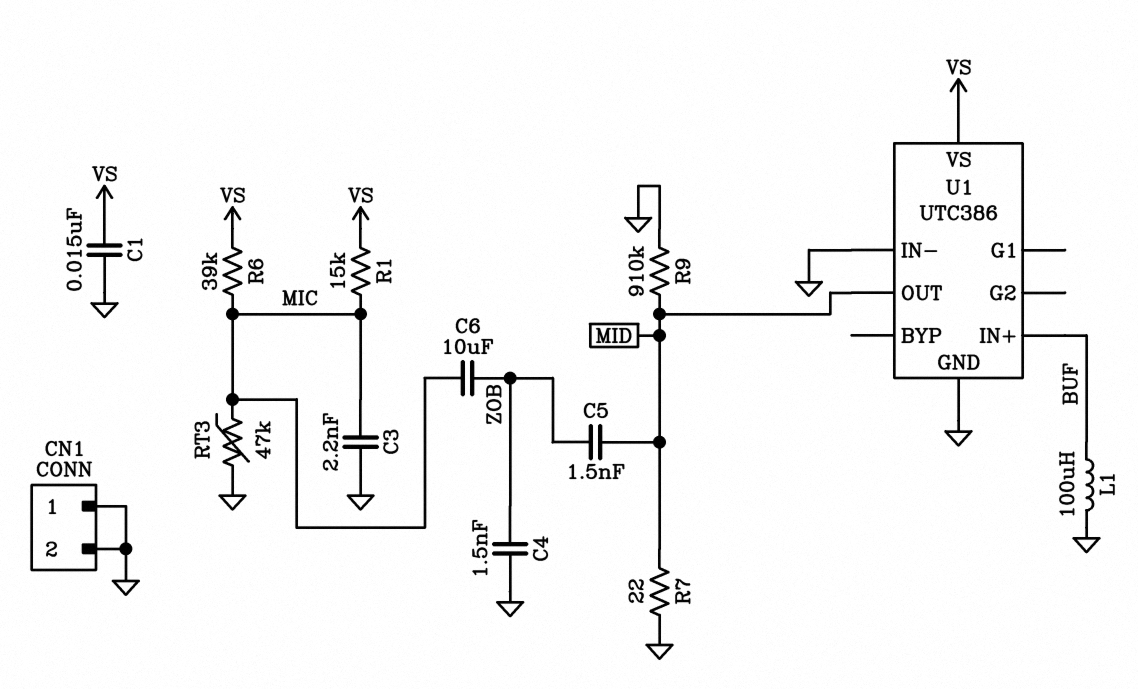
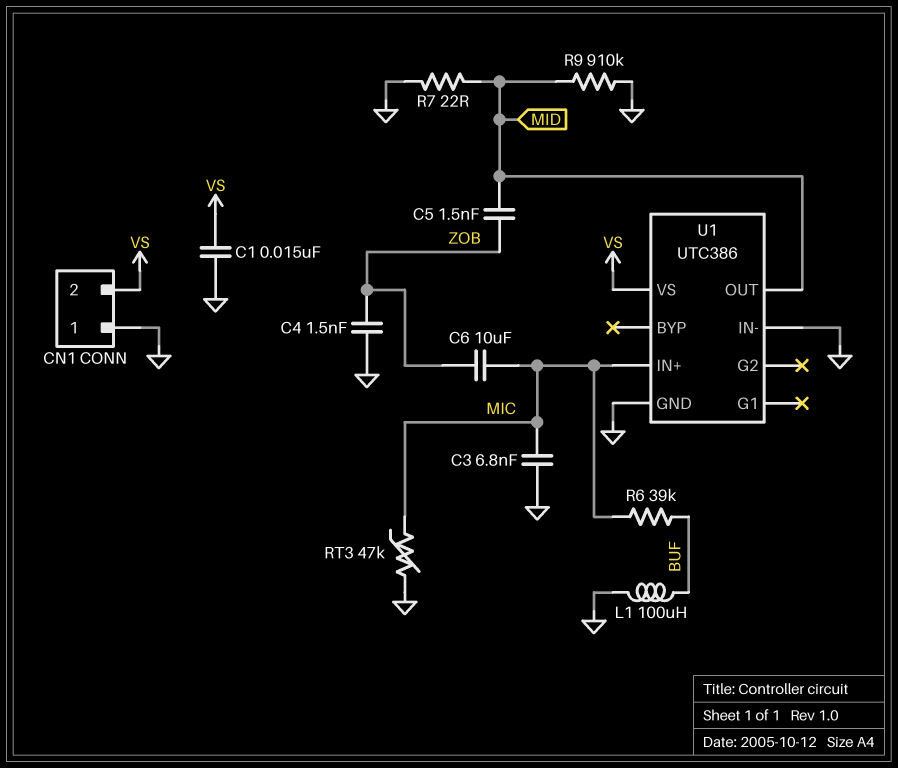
C3: 2.2nF (GND, MIC) -> 6.8nF (GND, MIC)
CN1 pin 2: GND -> VS
R1: 15k (MIC, VS) -> none
R6: 39k (MIC, VS) -> 39k (BUF, MIC)
U1 pin IN+: BUF -> MIC

